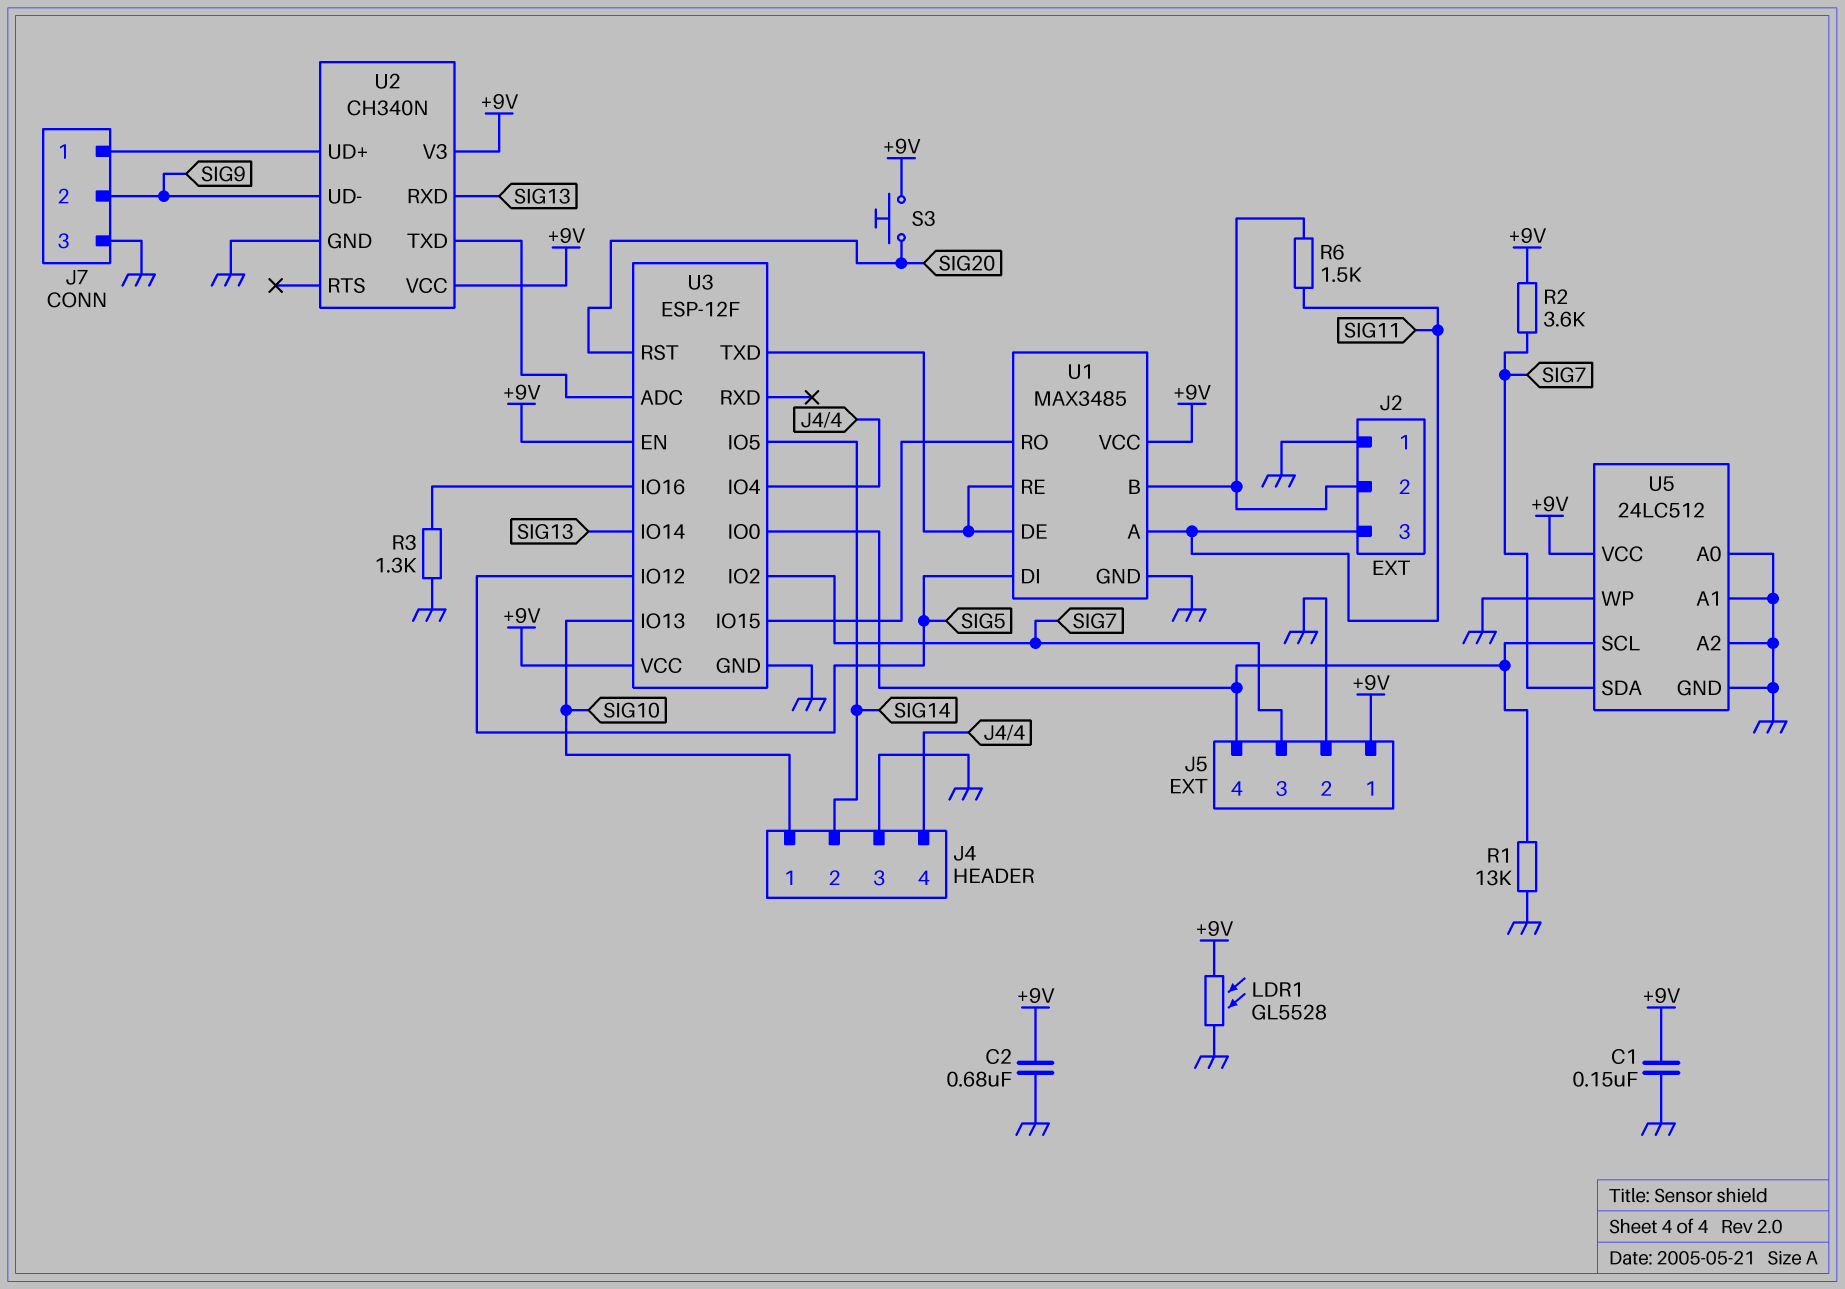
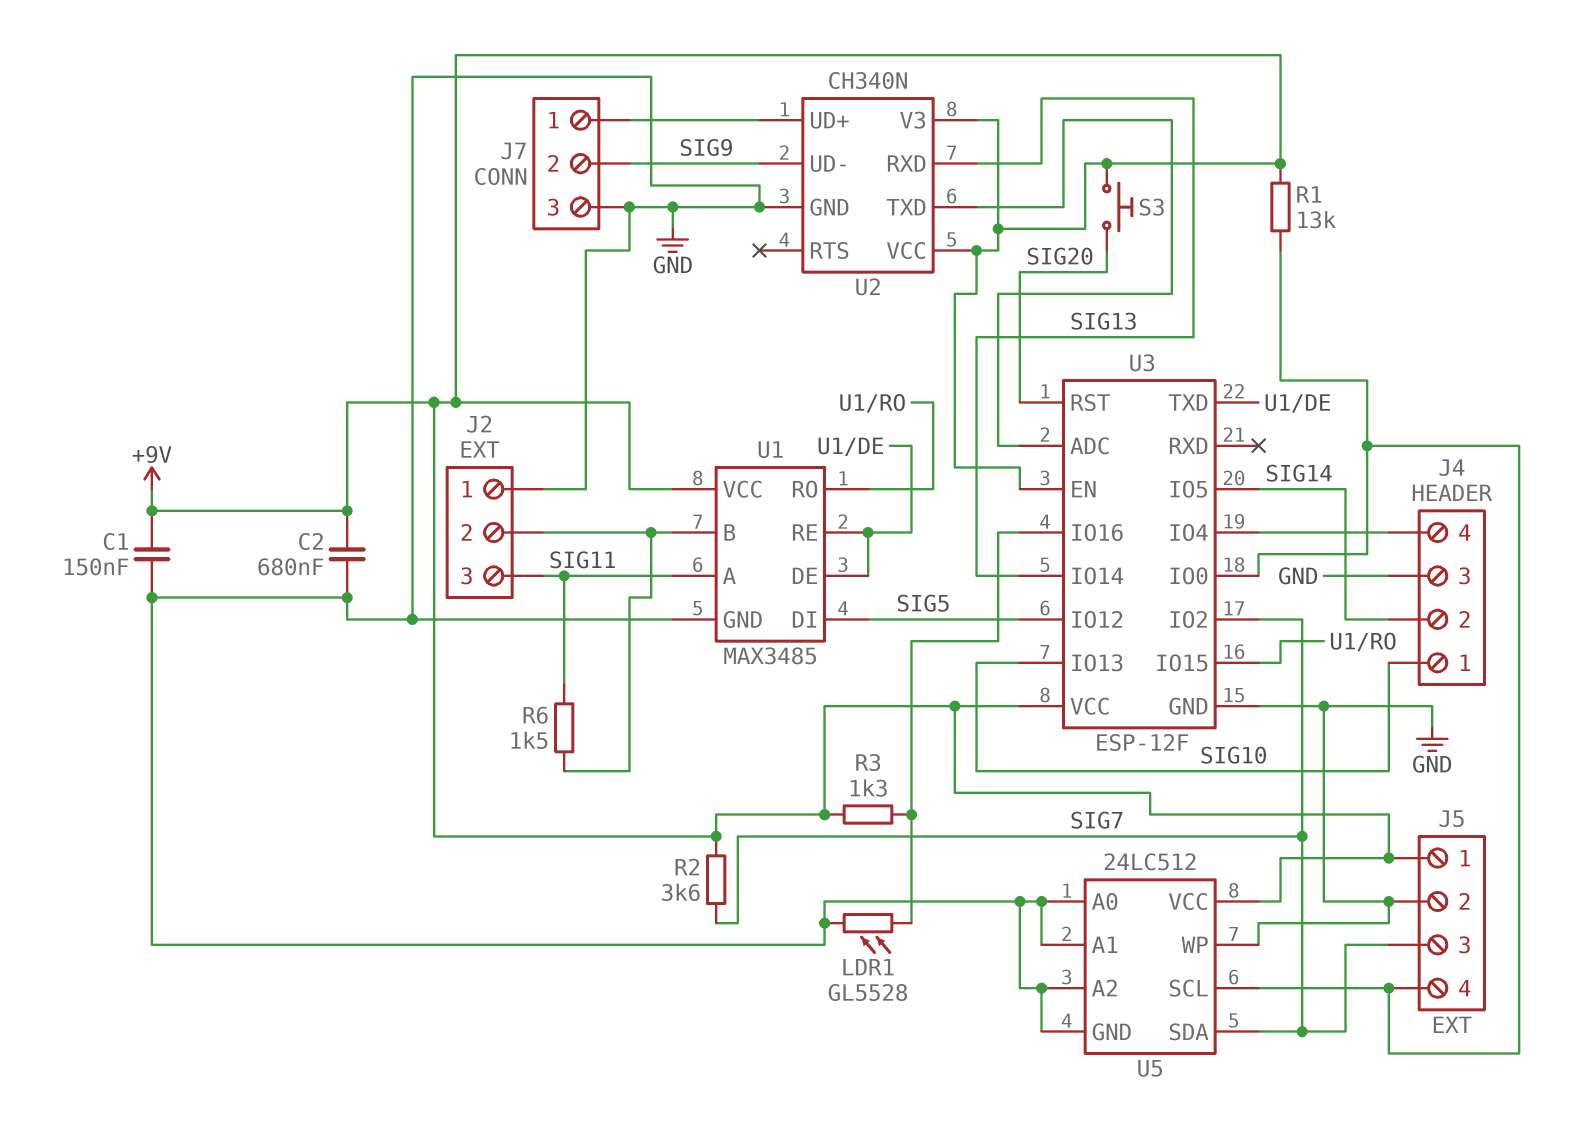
LDR1: GL5528 (+9V, GND) -> GL5528 (GND, U3/IO16)
R1: 13k (GND, J5/4) -> 13k (+9V, J5/4)
R3: 1.3k (GND, U3/IO16) -> 1.3k (+9V, U3/IO16)

